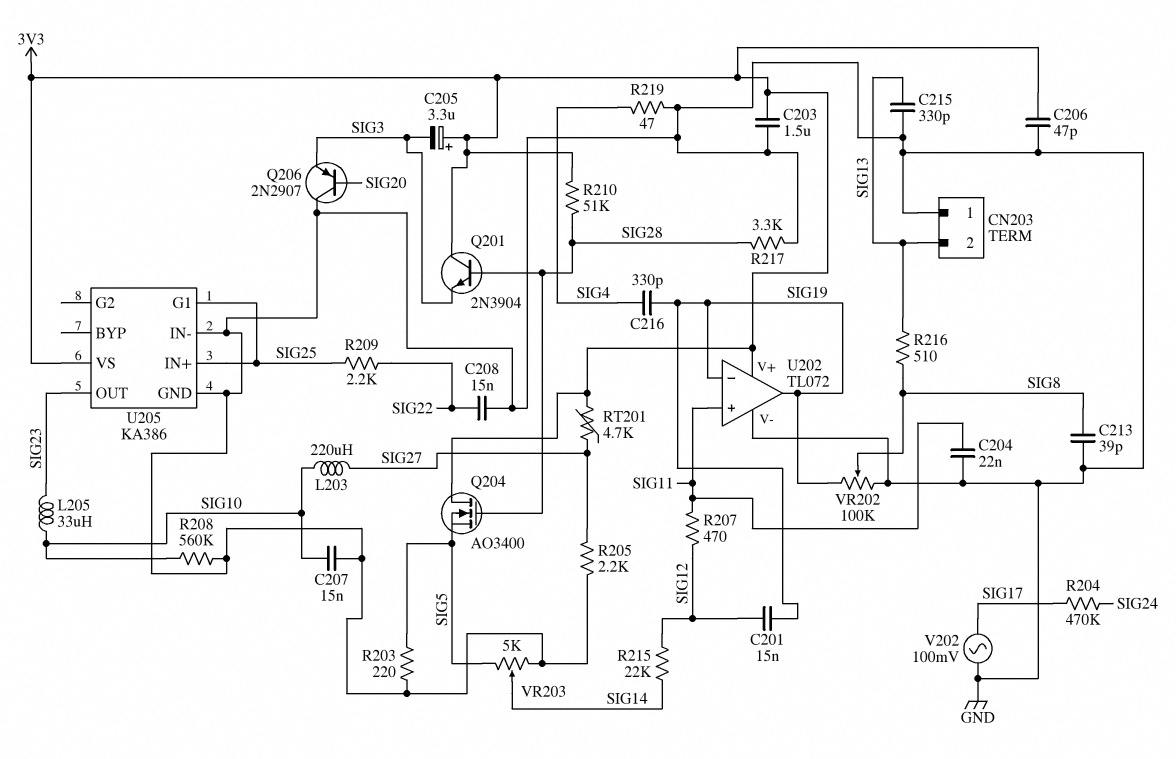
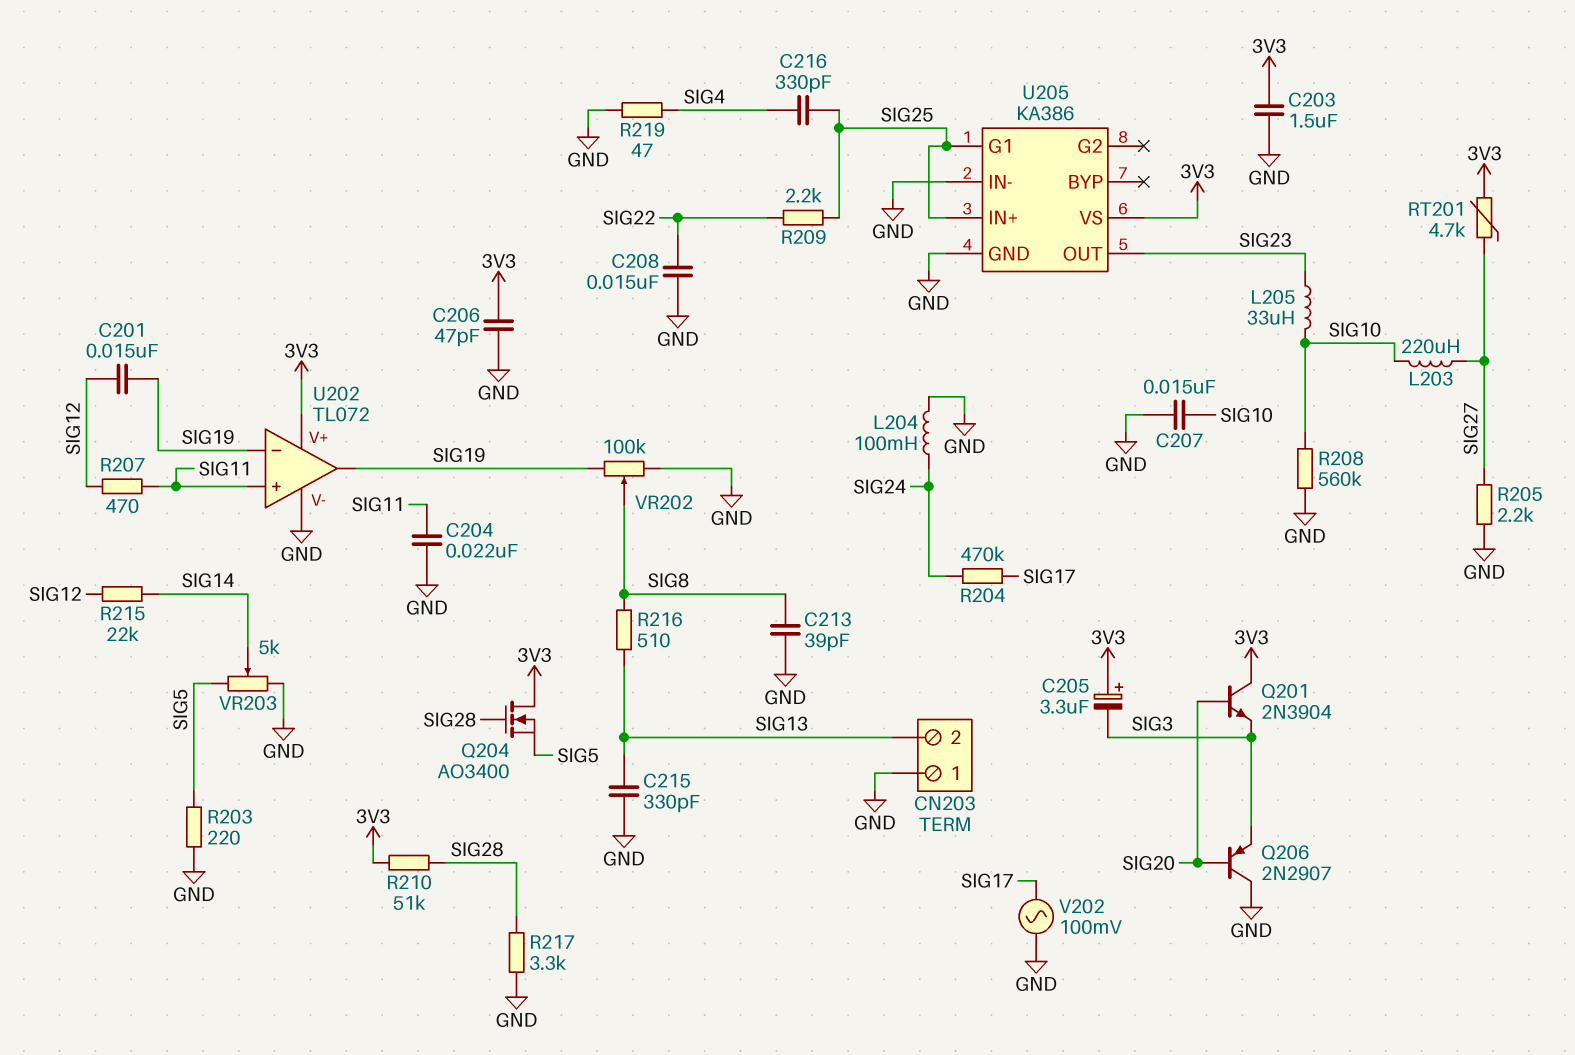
C216: 330pF (SIG4, SIG19) -> 330pF (SIG4, SIG25)
L204: none -> 100mH (GND, SIG24)
Q201: NPN 2N3904 (B SIG28, C 3V3, E SIG3) -> NPN 2N3904 (B SIG20, C 3V3, E SIG3)

